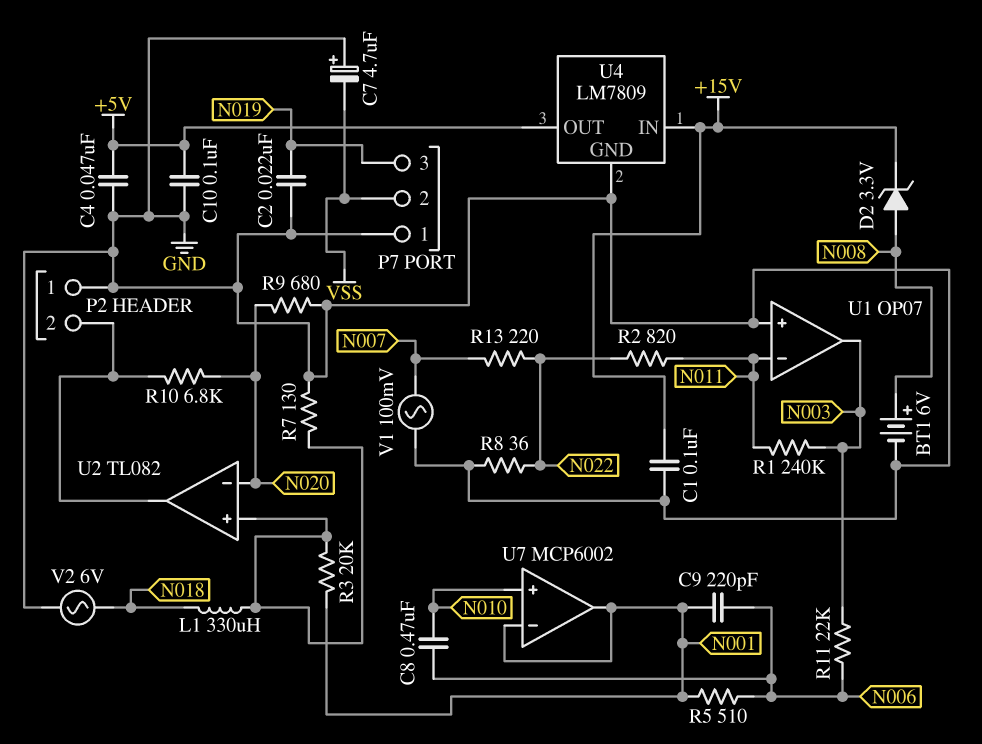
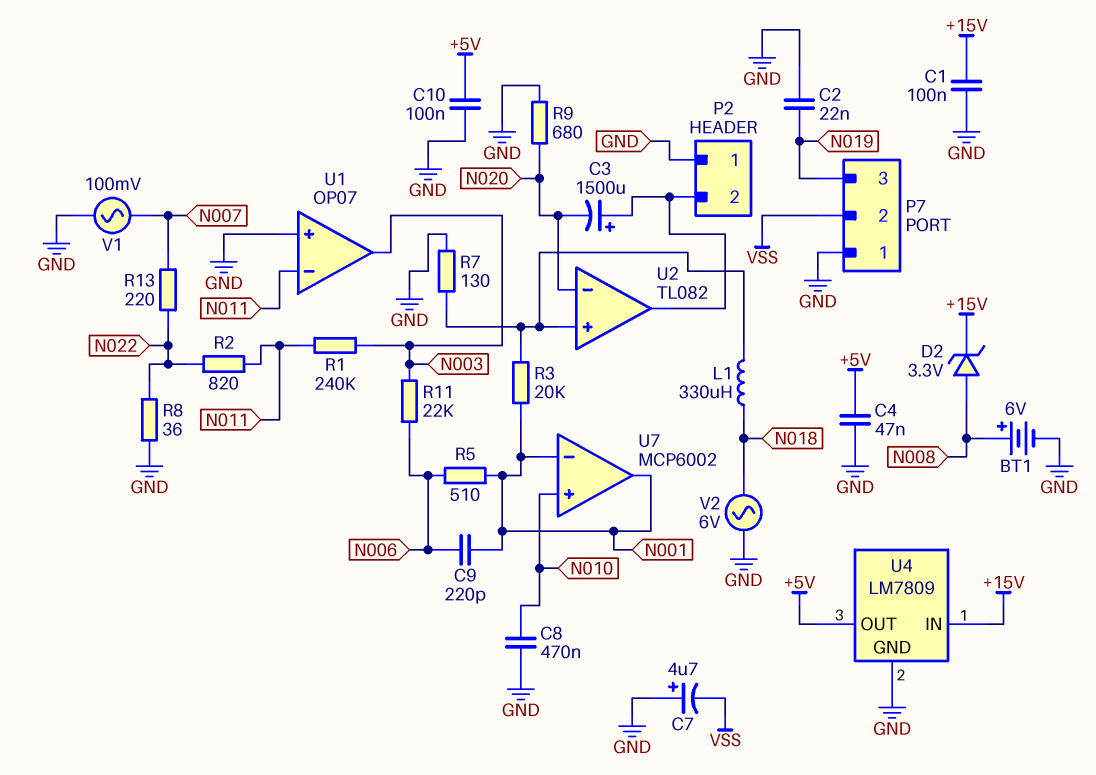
C3: none -> 1500uF (plus P2/2, minus N020)
C8: 470nF (N006, N010) -> 470nF (GND, N010)
R10: 6.8k (N020, P2/2) -> none

